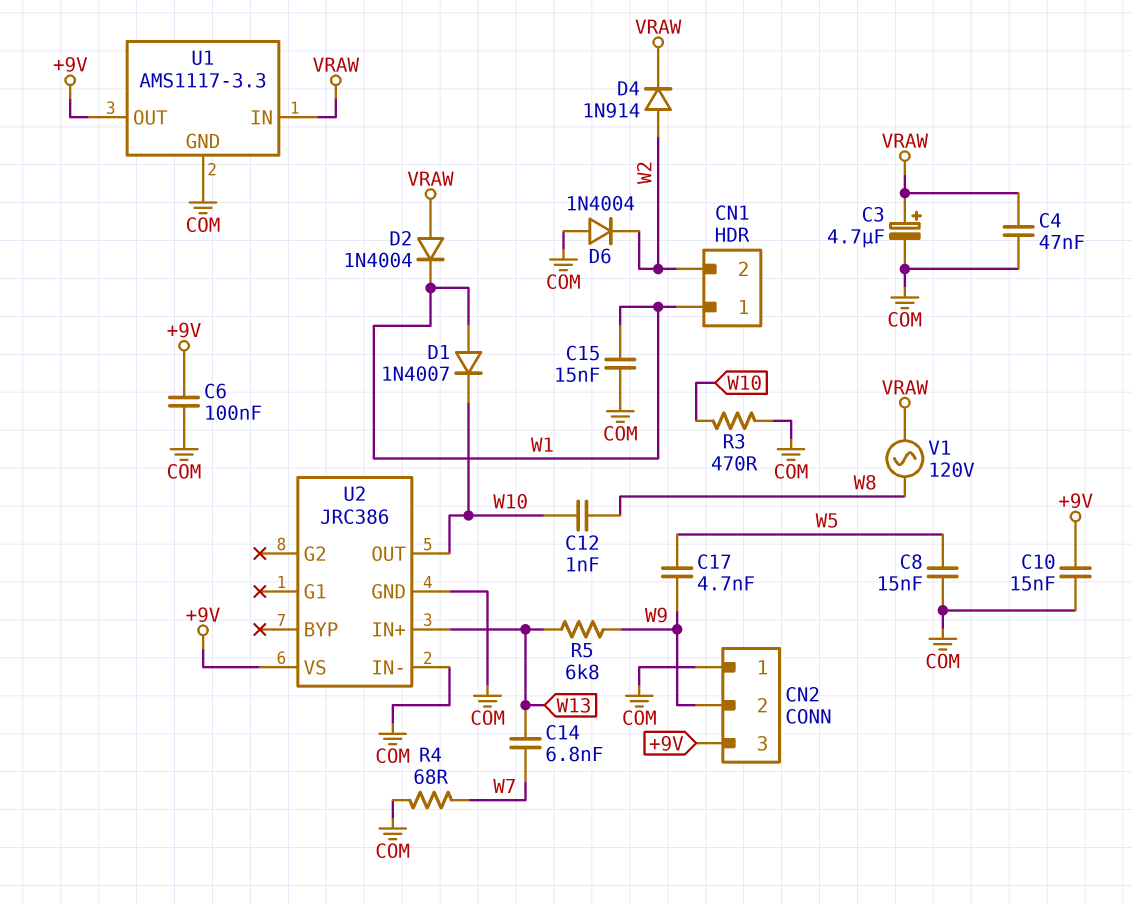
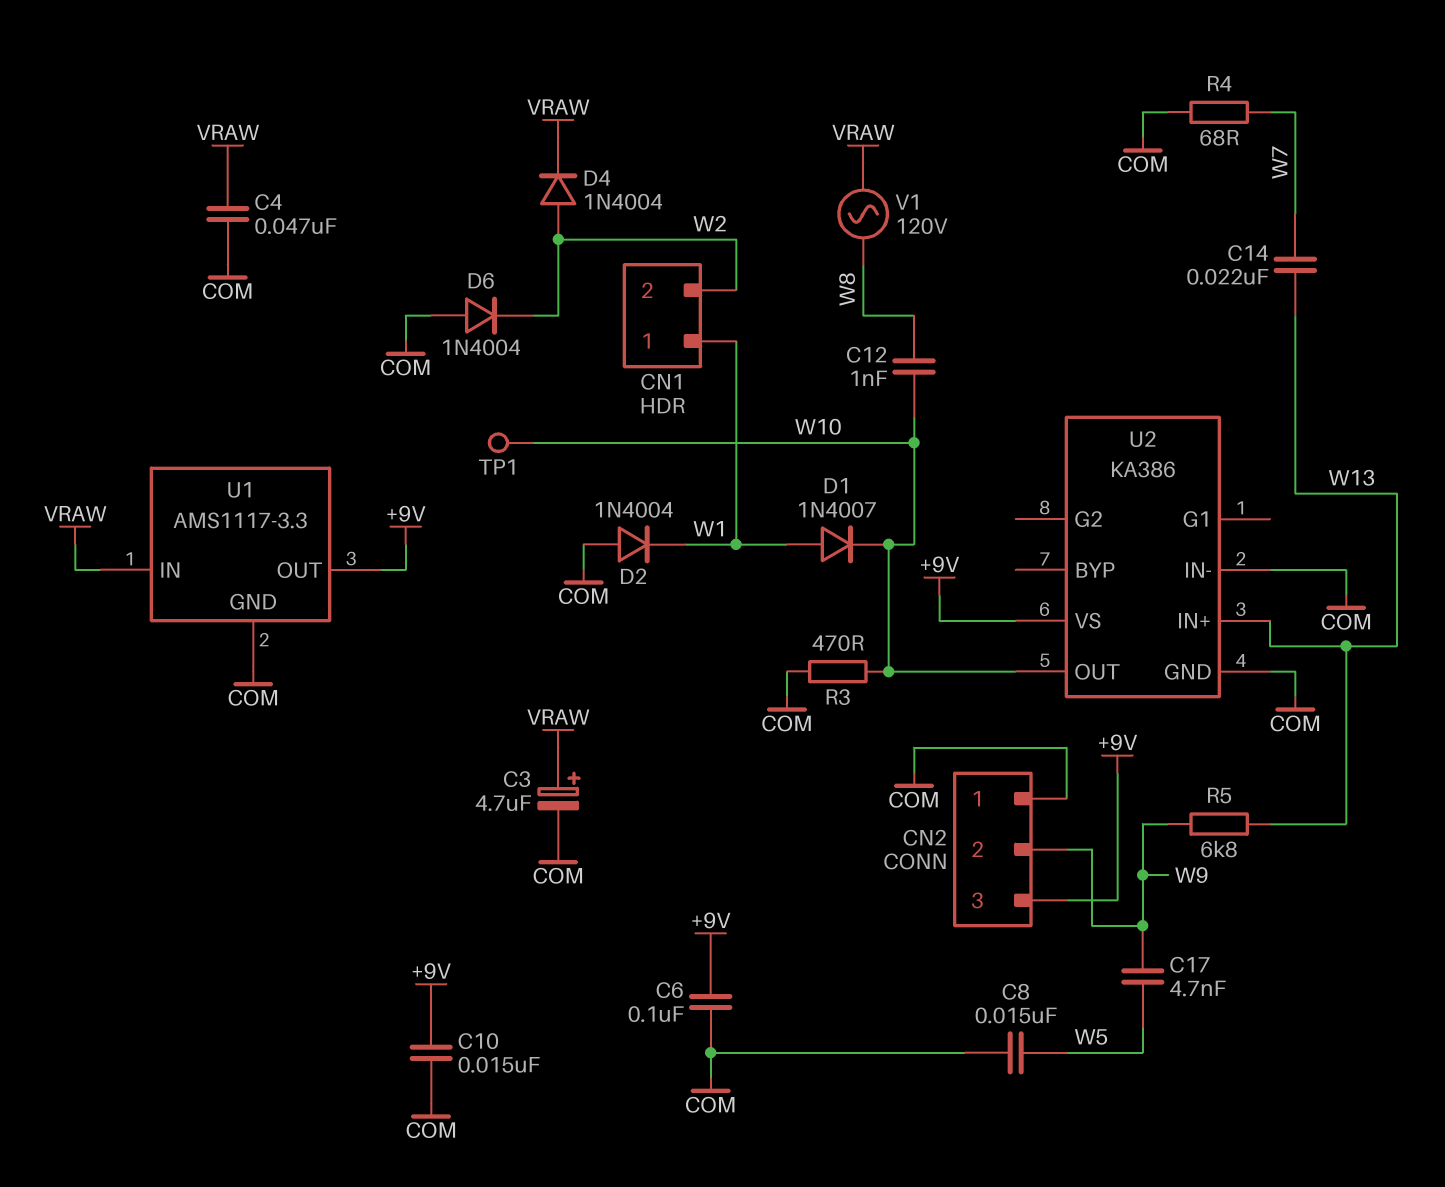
C14: 6.8nF (W7, W13) -> 22nF (W7, W13)
C15: 15nF (COM, W1) -> none
D2: diode 1N4004 (A VRAW, K W1) -> diode 1N4004 (A COM, K W1)
D4: diode 1N914 (A W2, K VRAW) -> diode 1N4004 (A W2, K VRAW)
TP1: none -> test point (W10)
U2: JRC386 -> KA386

